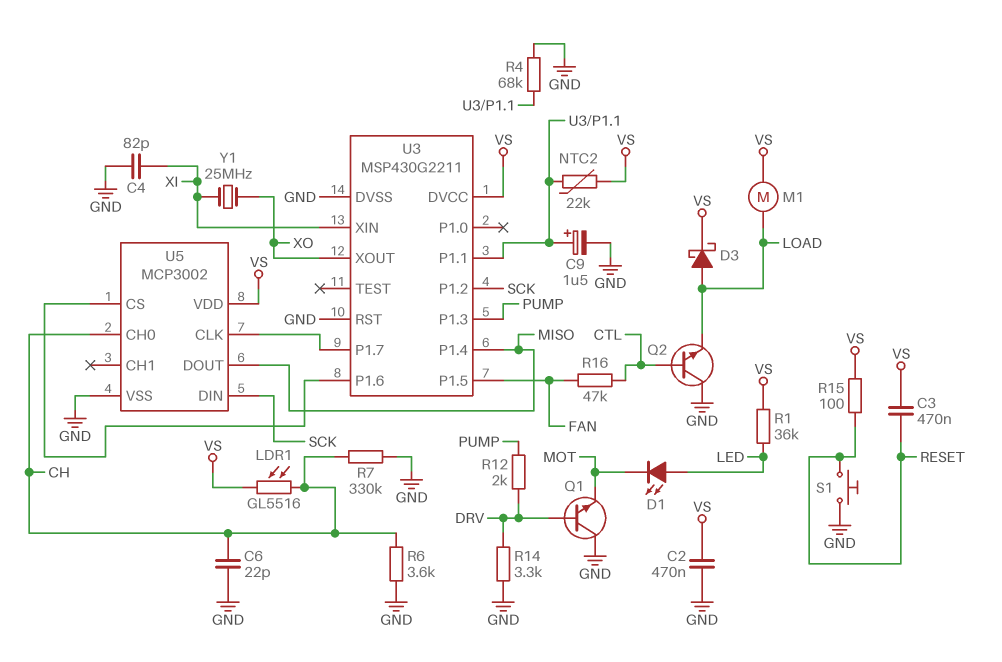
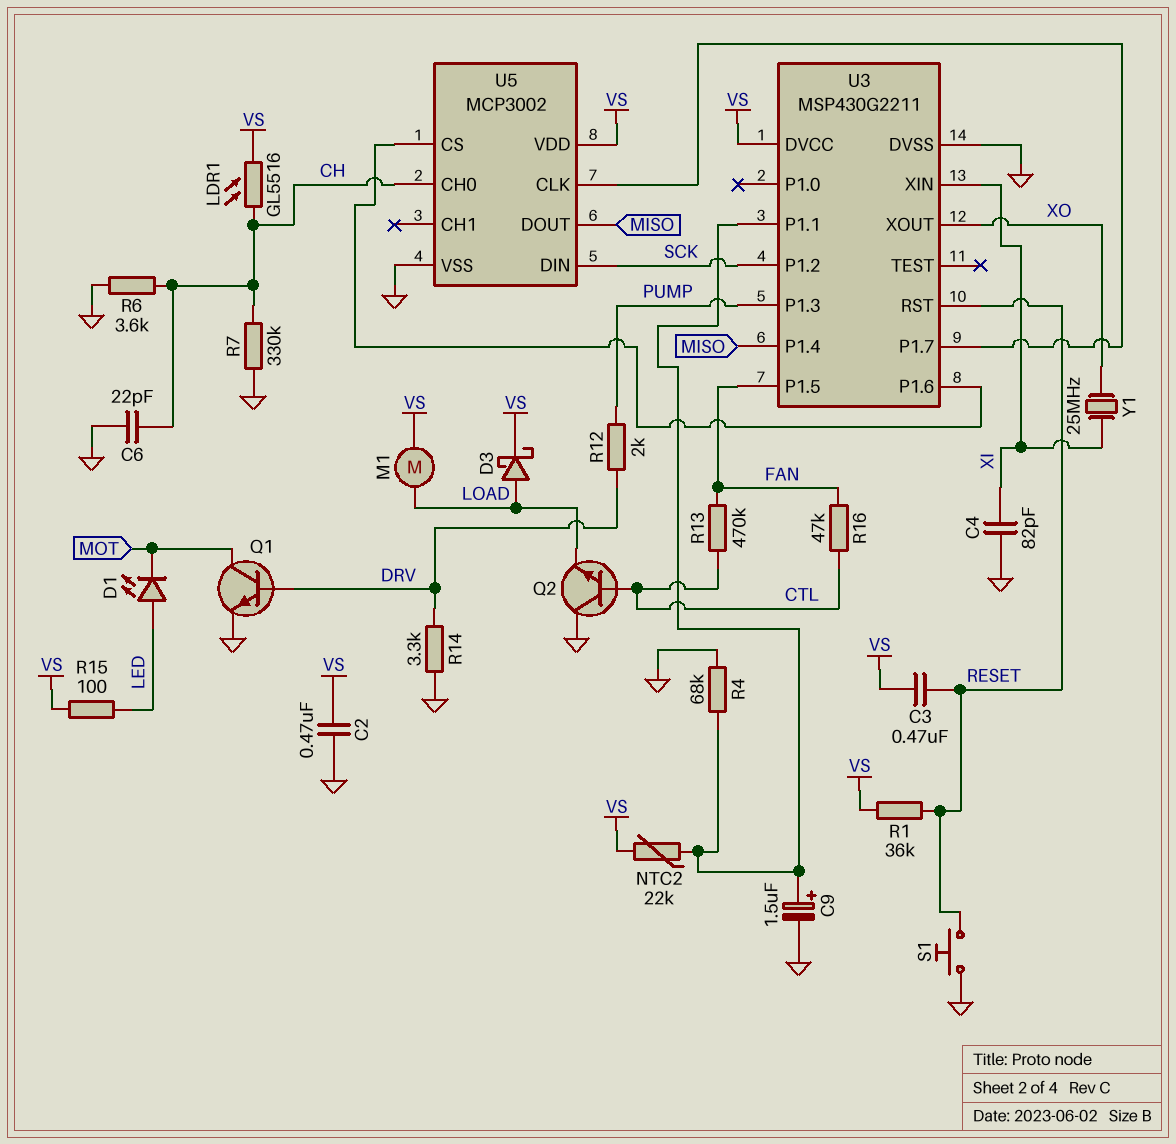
Q1: NPN (B DRV, C GND, E MOT) -> NPN (B DRV, C MOT, E GND)
R1: 36k (LED, VS) -> 36k (RESET, VS)
R13: none -> 470k (CTL, FAN)
R15: 100 (RESET, VS) -> 100 (LED, VS)
U3 pin RST: GND -> RESET

